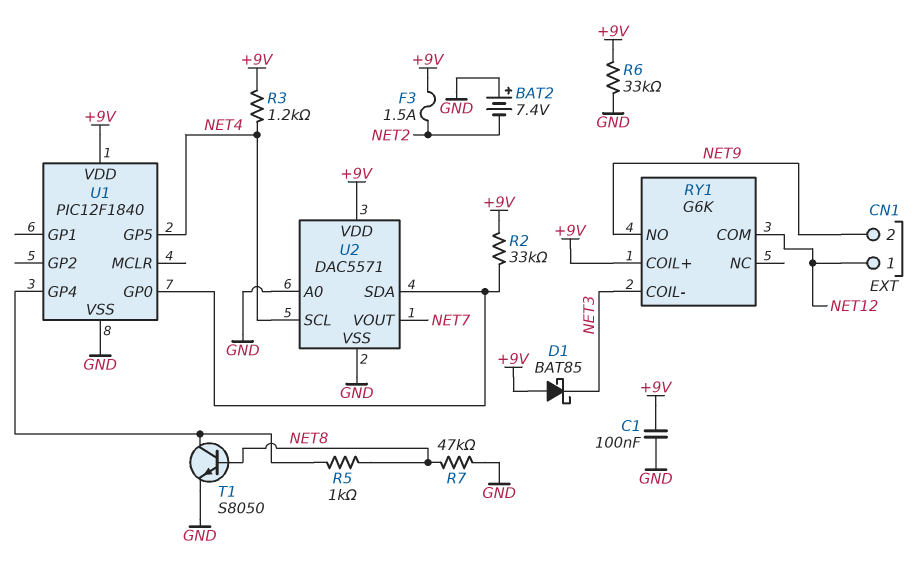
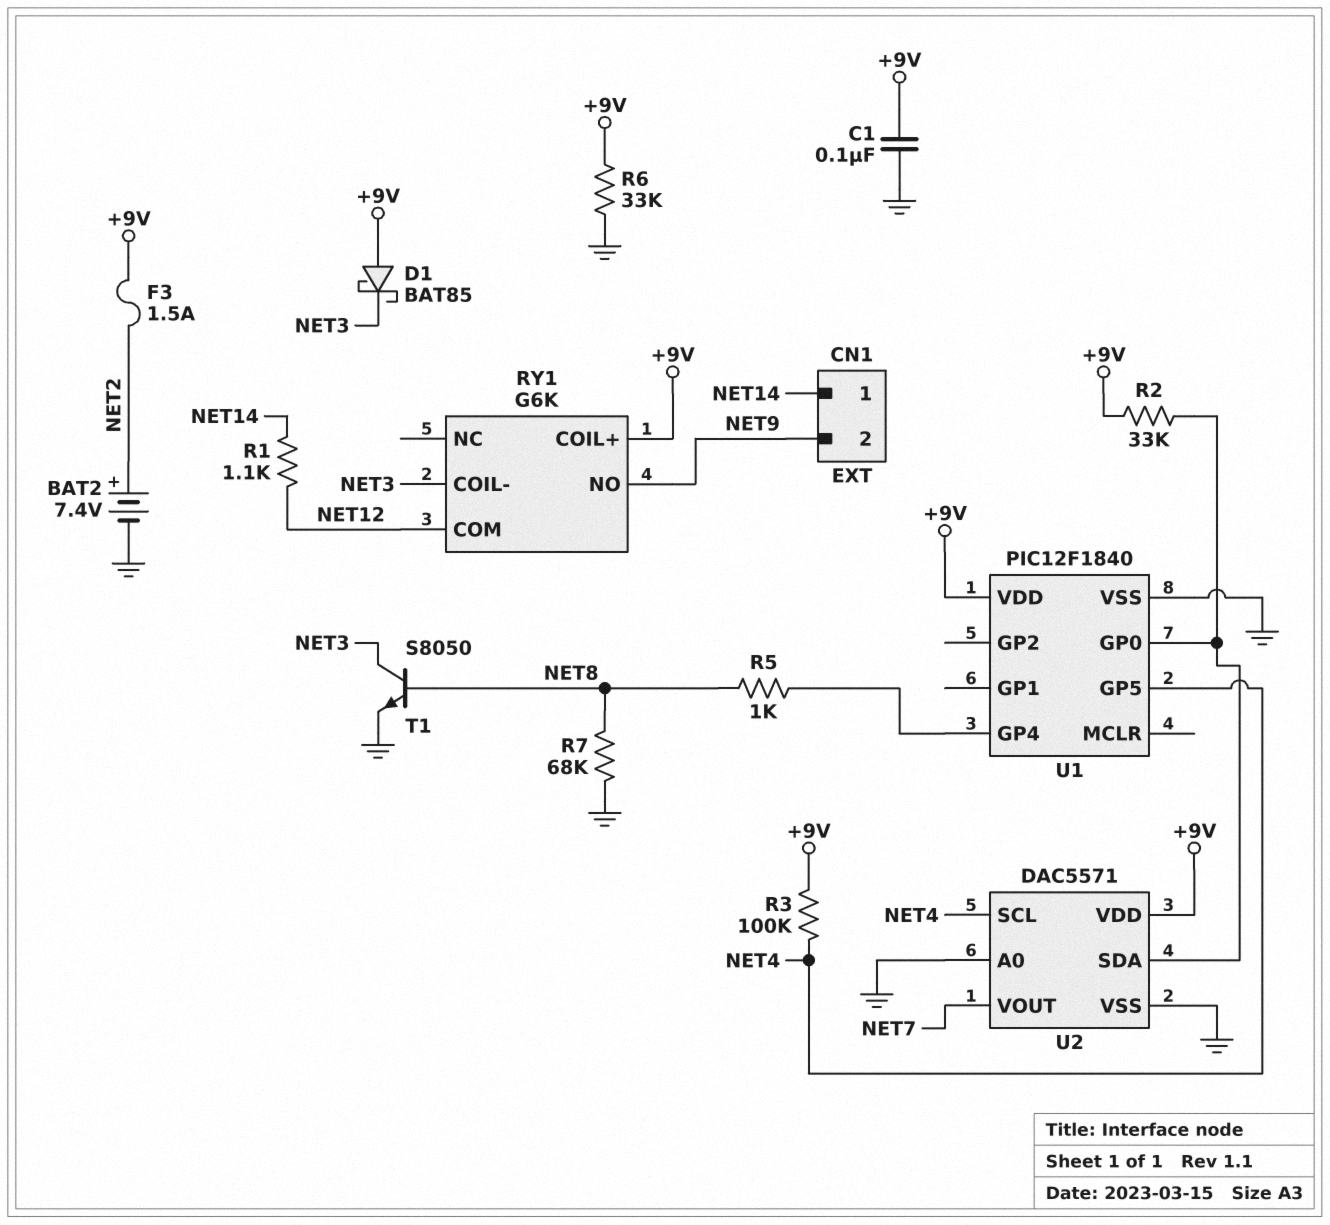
BAT2: 7.4V (plus GND, minus NET2) -> 7.4V (plus NET2, minus GND)
CN1 pin 1: NET12 -> NET14
R1: none -> 1.1k (NET12, NET14)
R3: 1.2k (+9V, NET4) -> 100k (+9V, NET4)
R7: 47k (GND, NET8) -> 68k (GND, NET8)
T1: NPN S8050 (B NET8, C U1/GP4, E GND) -> NPN S8050 (B NET8, C NET3, E GND)

